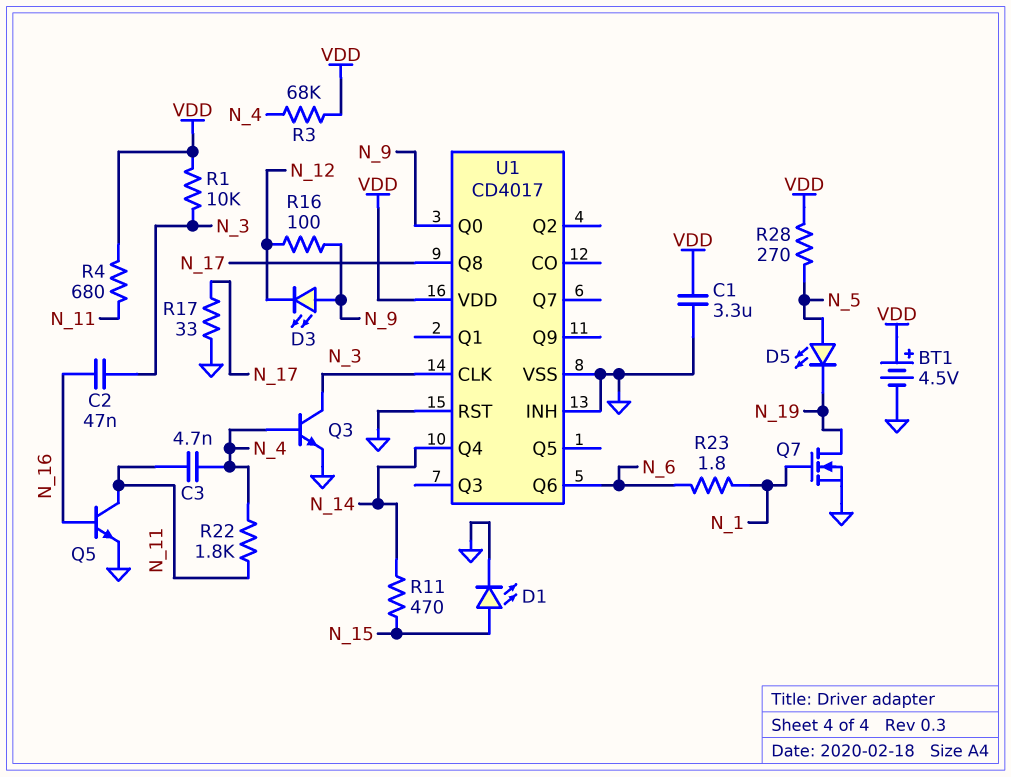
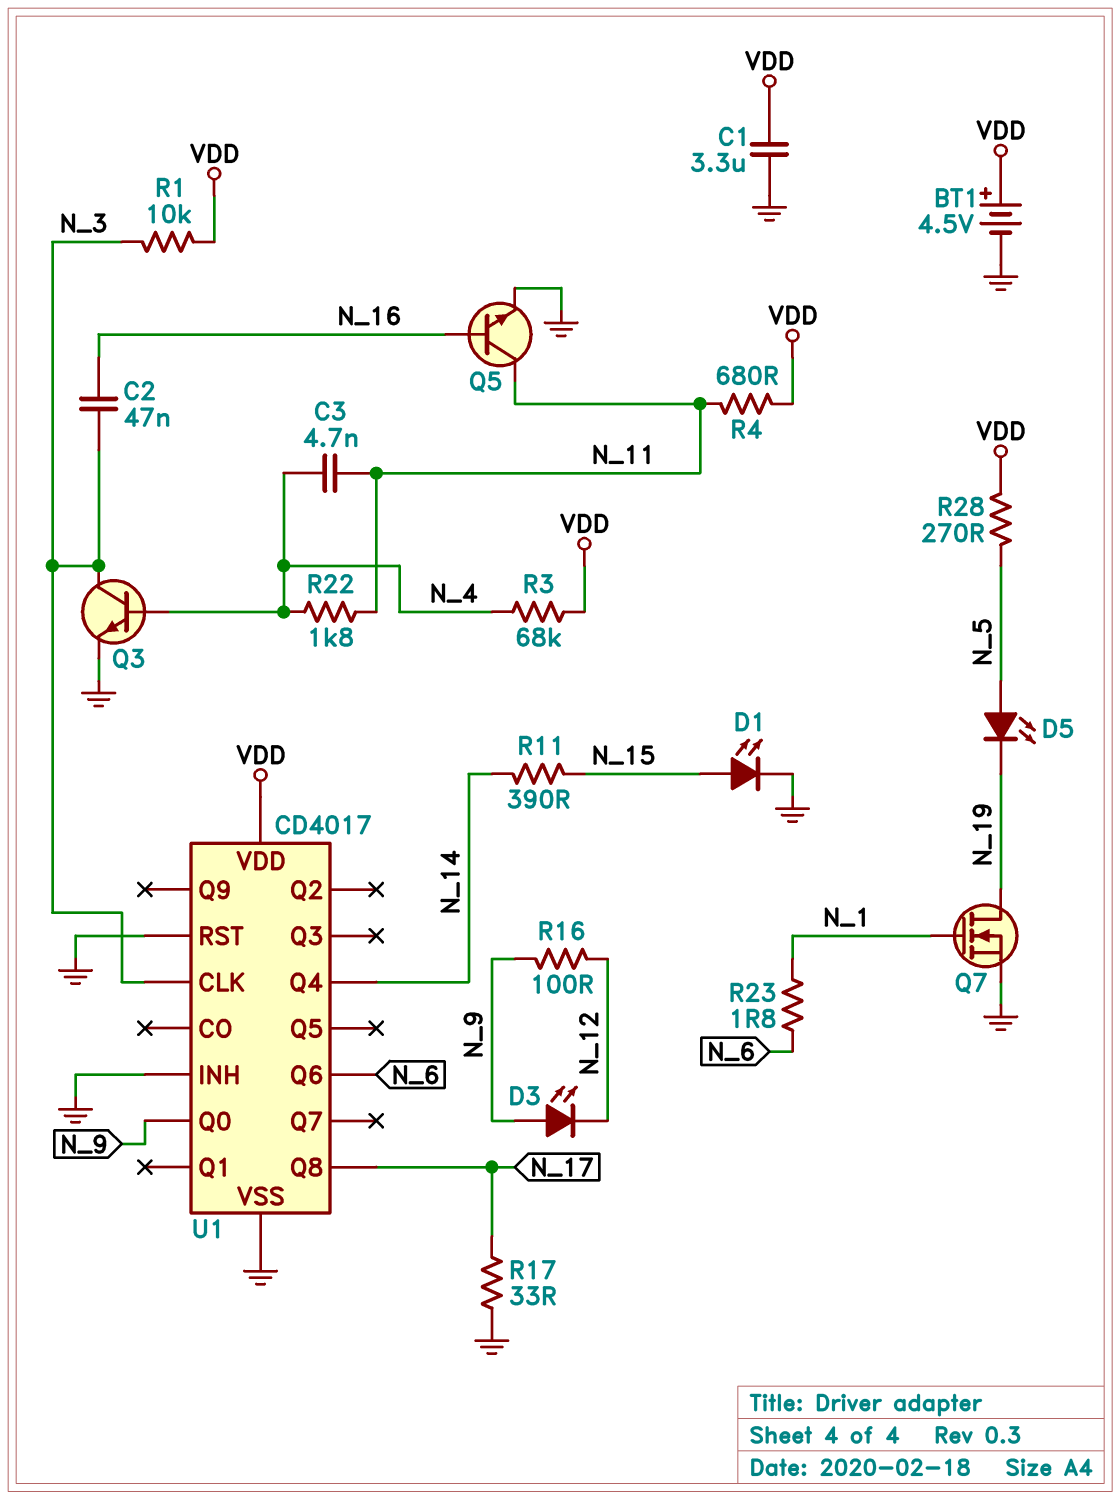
R11: 470 (N_14, N_15) -> 390 (N_14, N_15)

